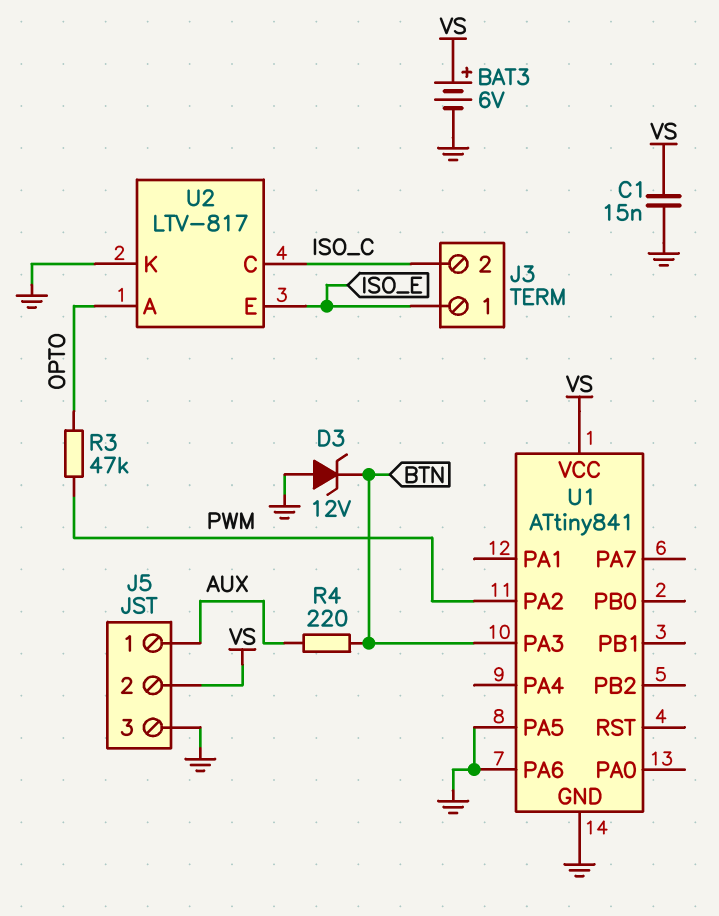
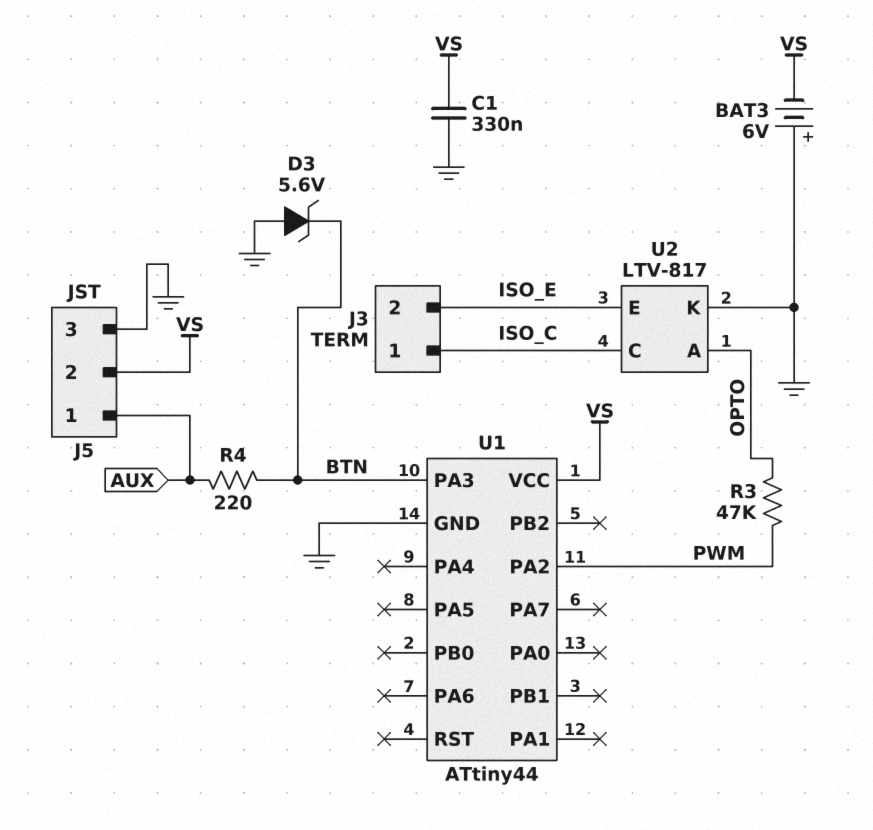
BAT3: 6V (plus VS, minus GND) -> 6V (plus GND, minus VS)
C1: 15nF (GND, VS) -> 330nF (GND, VS)
D3: zener 12V (A GND, K BTN) -> zener 5.6V (A GND, K BTN)
J3 pin 1: ISO_E -> ISO_C
J3 pin 2: ISO_C -> ISO_E
U1: ATtiny841 -> ATtiny44
U1 pin PA5: GND -> none
U1 pin PA6: GND -> none

